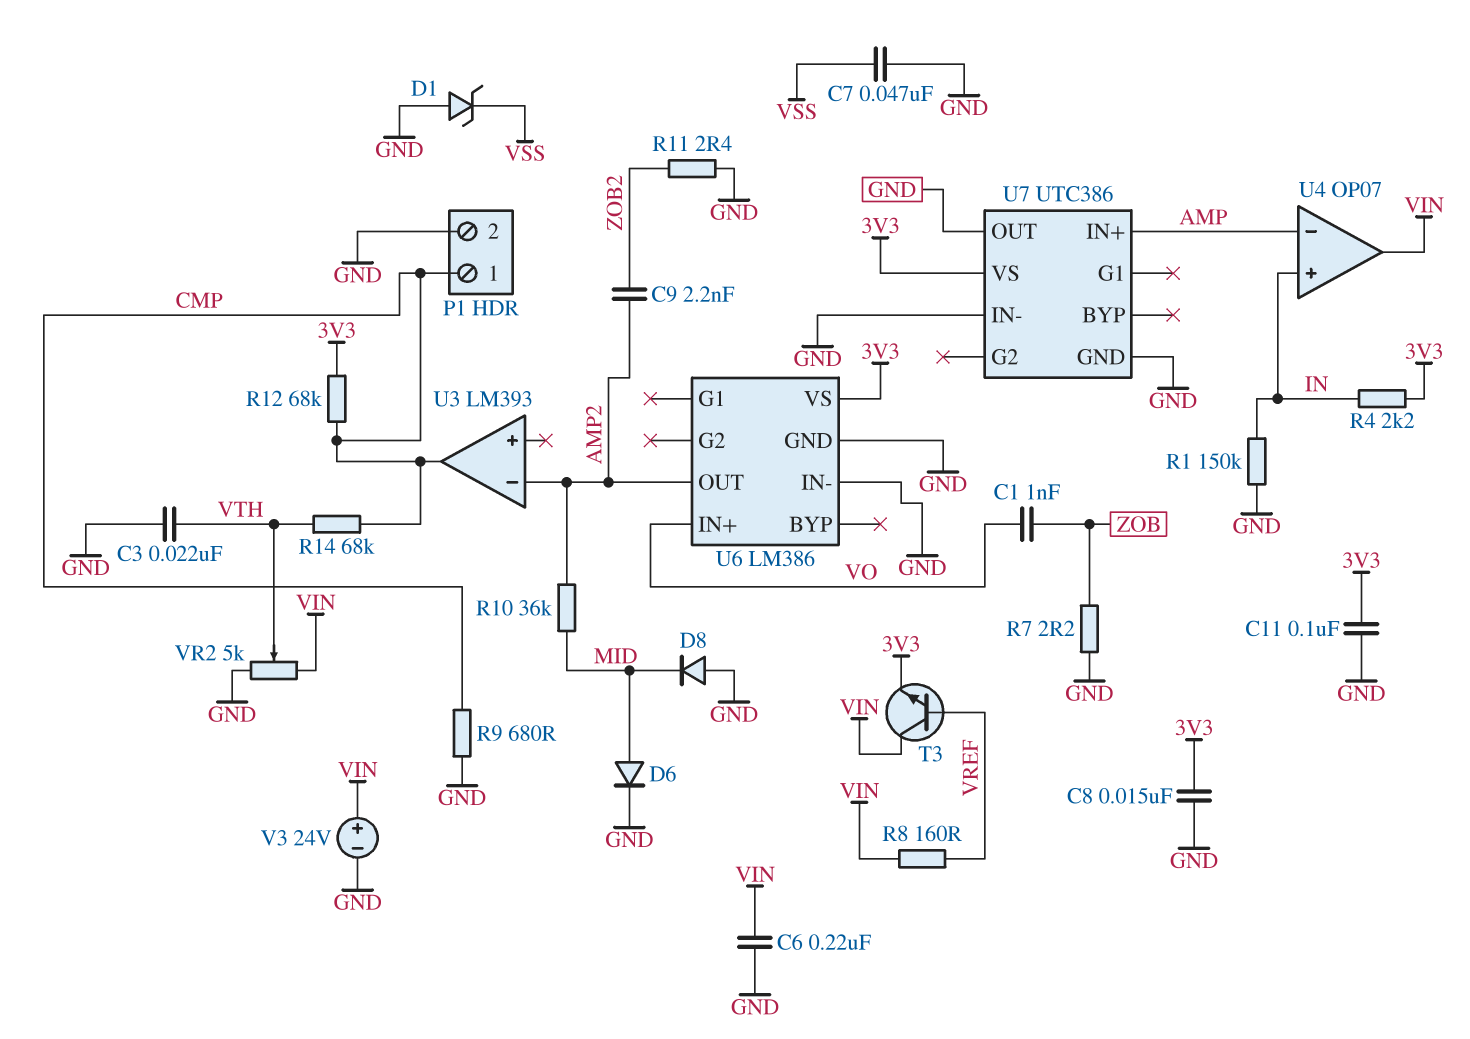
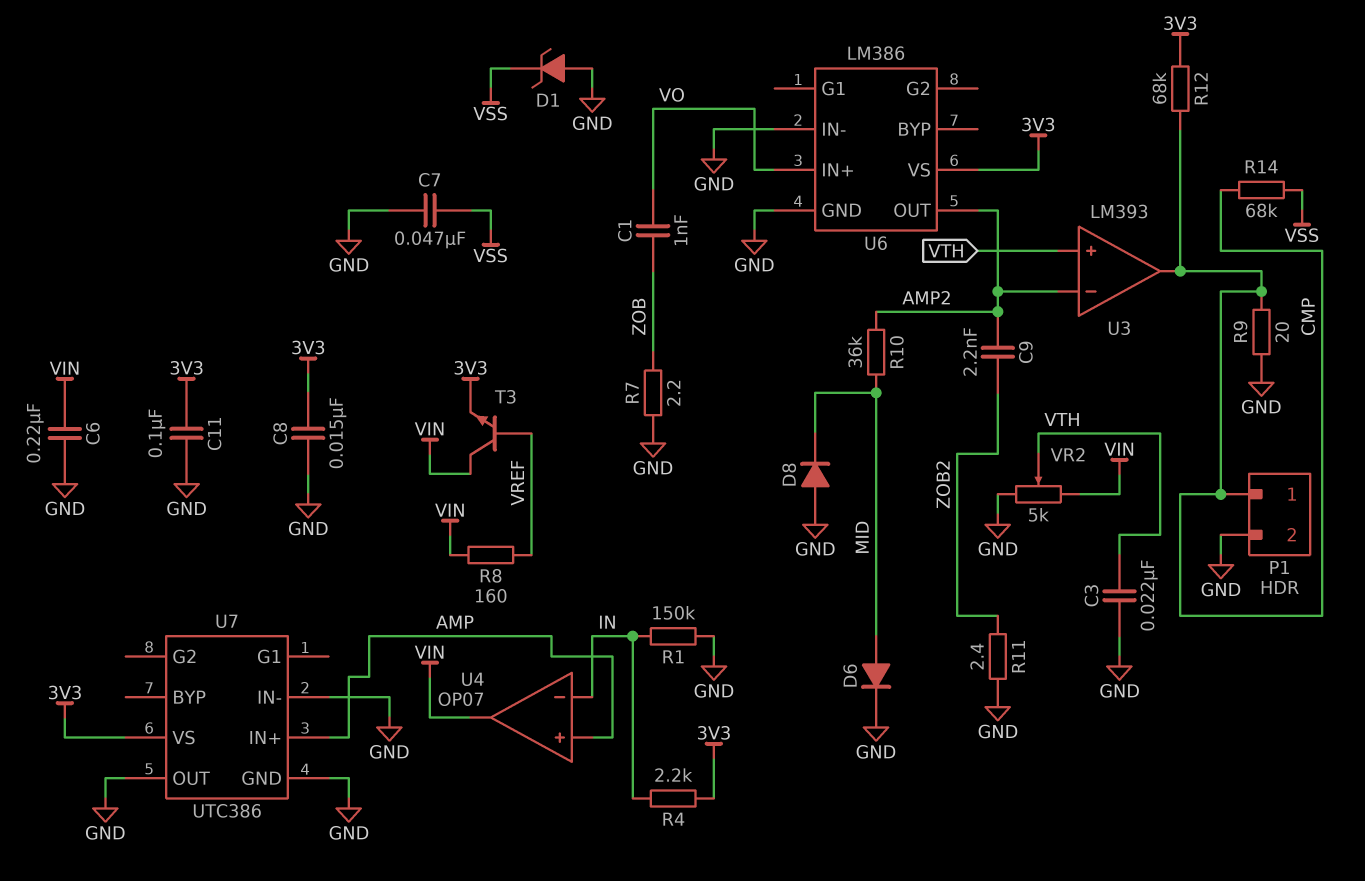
R9: 680 (CMP, GND) -> 20 (CMP, GND)
R14: 68k (CMP, VTH) -> 68k (CMP, VSS)
U3 pin in+: none -> VTH
U4 pin in+: IN -> AMP
U4 pin in-: AMP -> IN
V3: 24V (plus VIN, minus GND) -> none

